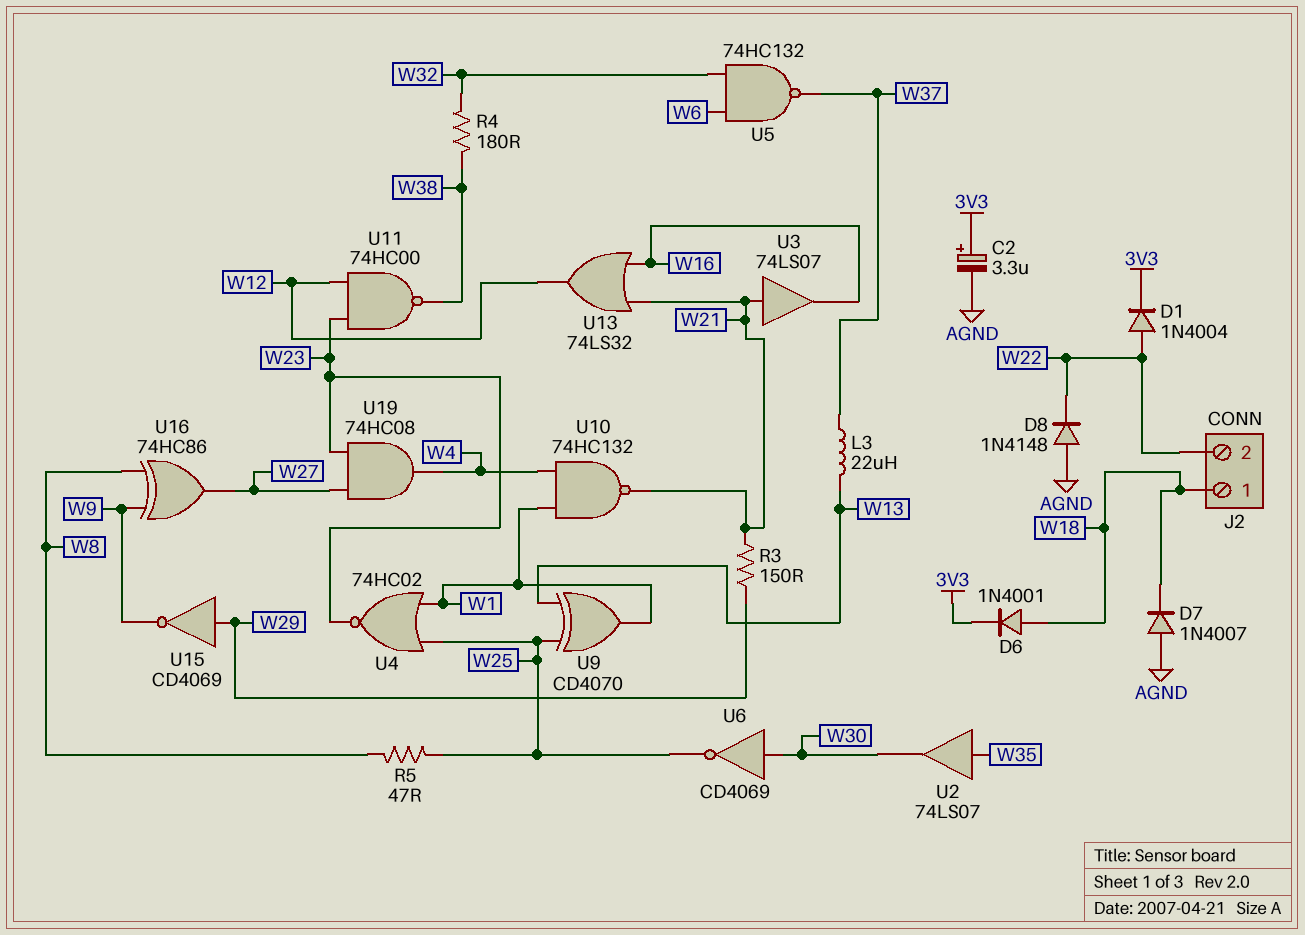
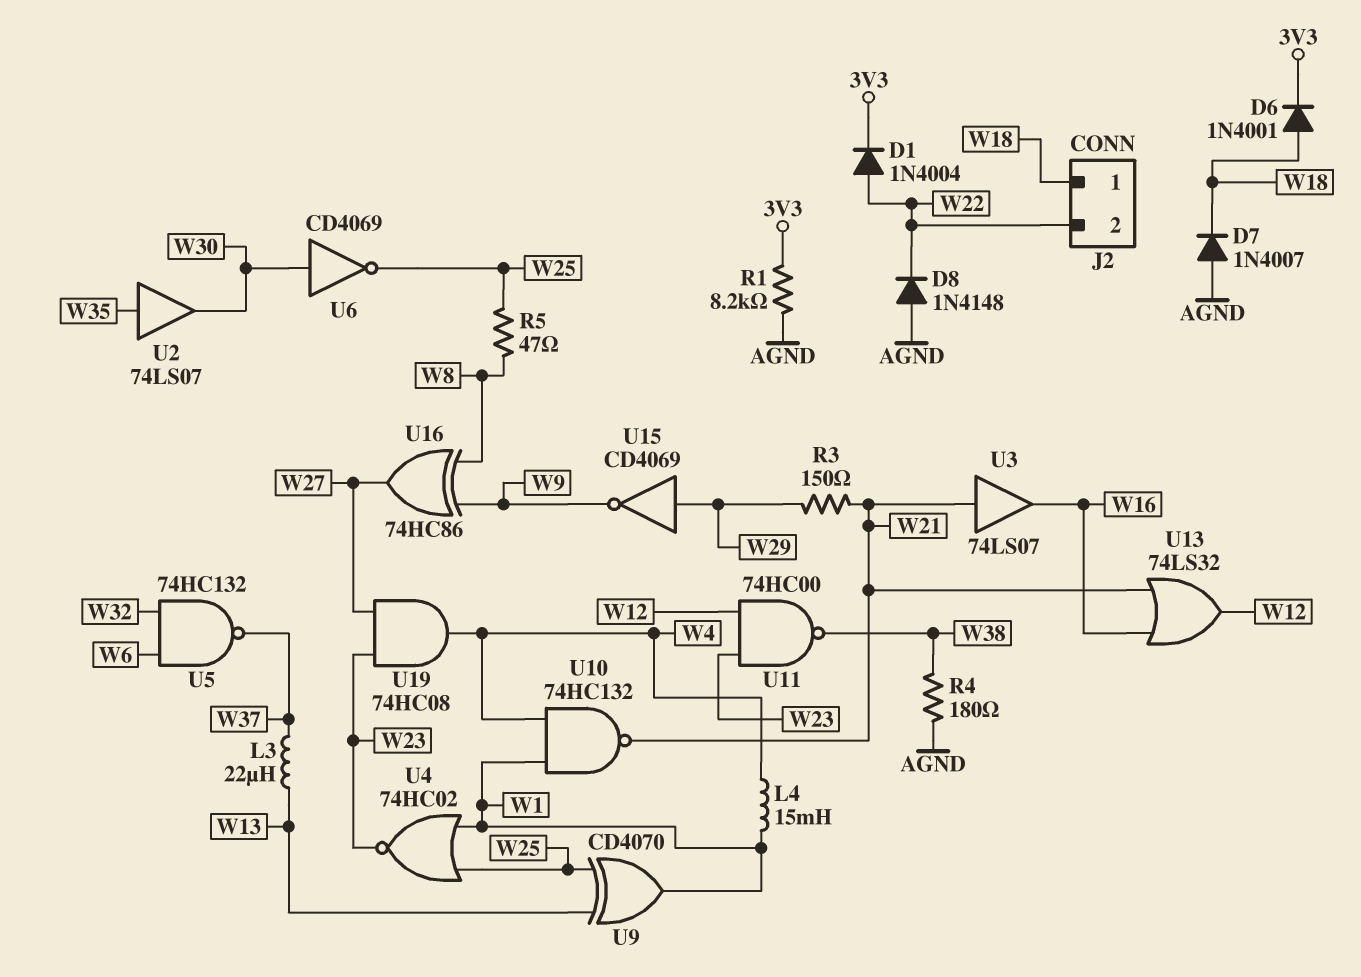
C2: 3.3uF (plus 3V3, minus AGND) -> none
L4: none -> 15mH (W1, W4)
R1: none -> 8.2k (3V3, AGND)
R4: 180 (W32, W38) -> 180 (AGND, W38)

